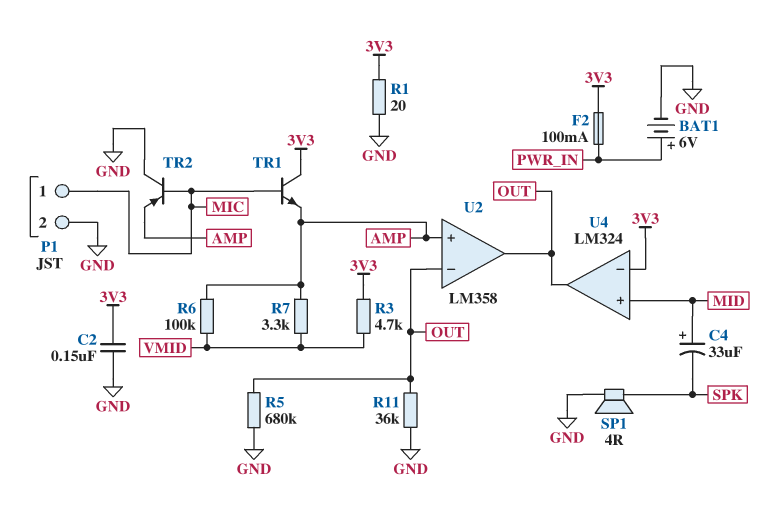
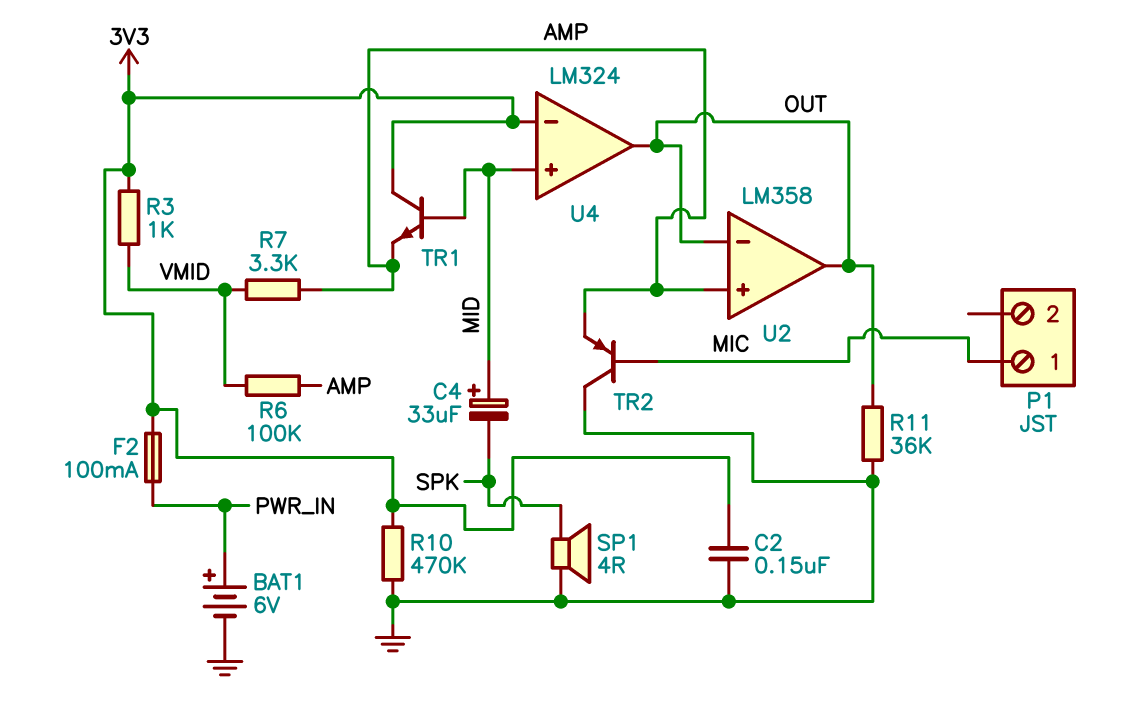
P1 pin 2: GND -> none
R1: 20 (3V3, GND) -> none
R3: 4.7k (3V3, VMID) -> 1k (3V3, VMID)
R5: 680k (GND, OUT) -> none
R10: none -> 470k (3V3, GND)
TR1: NPN (B MIC, C 3V3, E AMP) -> NPN (B MID, C 3V3, E AMP)

